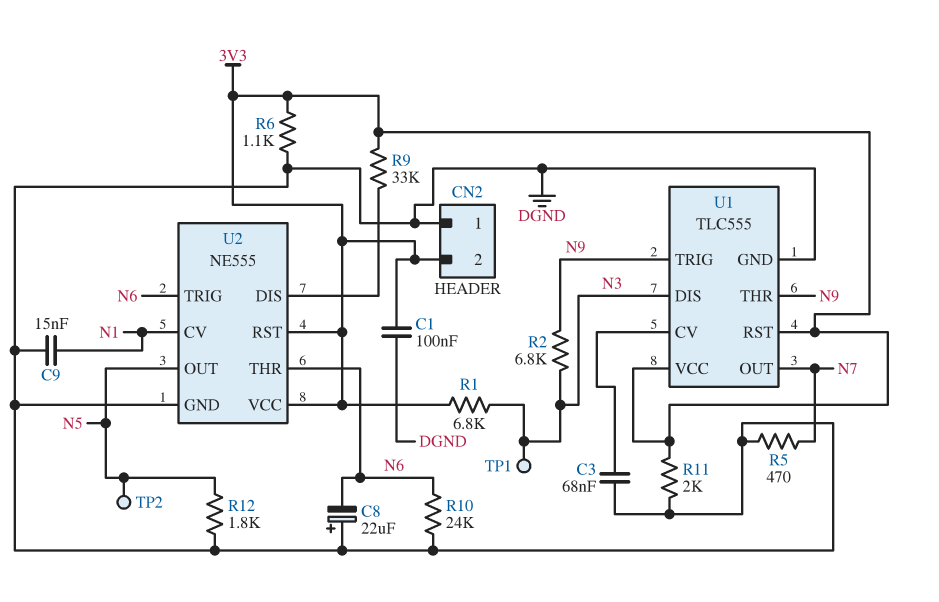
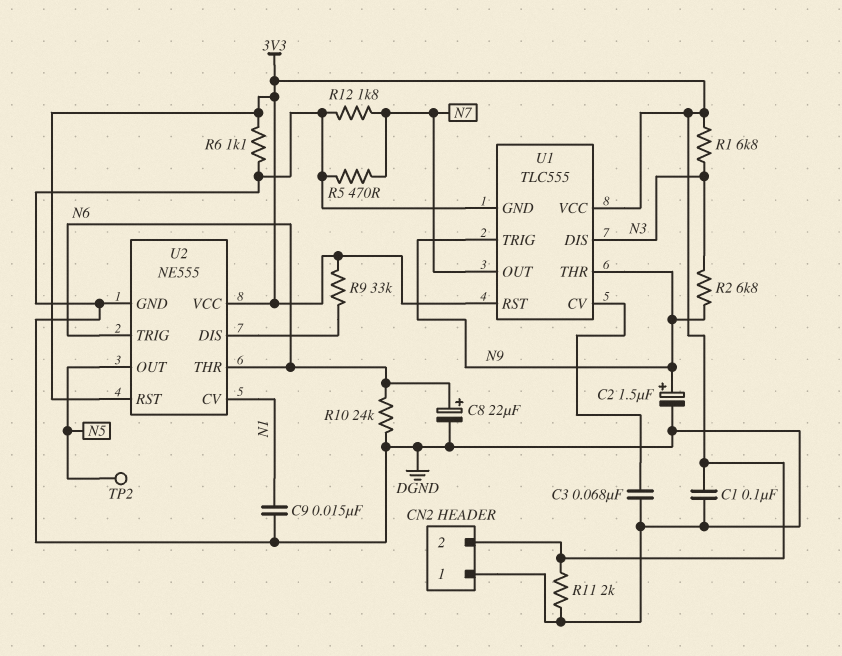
C2: none -> 1.5uF (plus N9, minus DGND)
C8: 22uF (plus DGND, minus N6) -> 22uF (plus N6, minus DGND)
R12: 1.8k (DGND, N5) -> 1.8k (DGND, N7)
TP1: test point (N3) -> none

